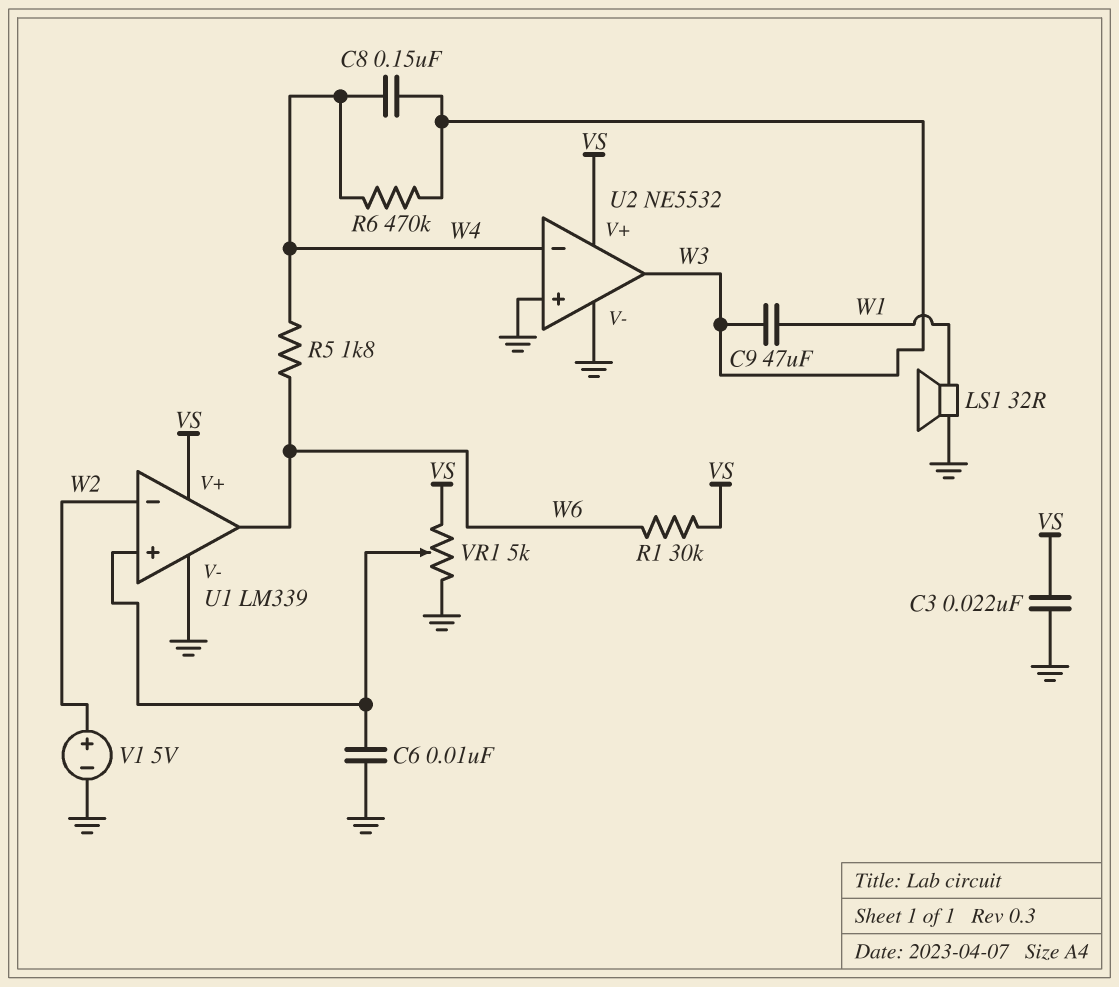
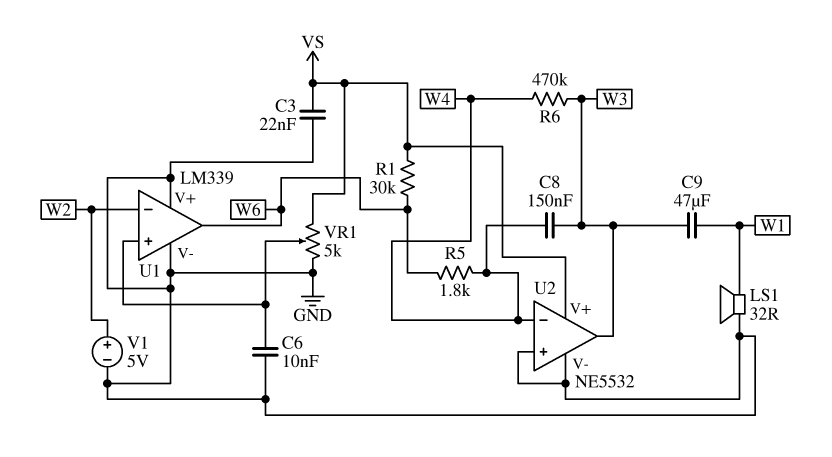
U1 pin V+: VS -> GND

